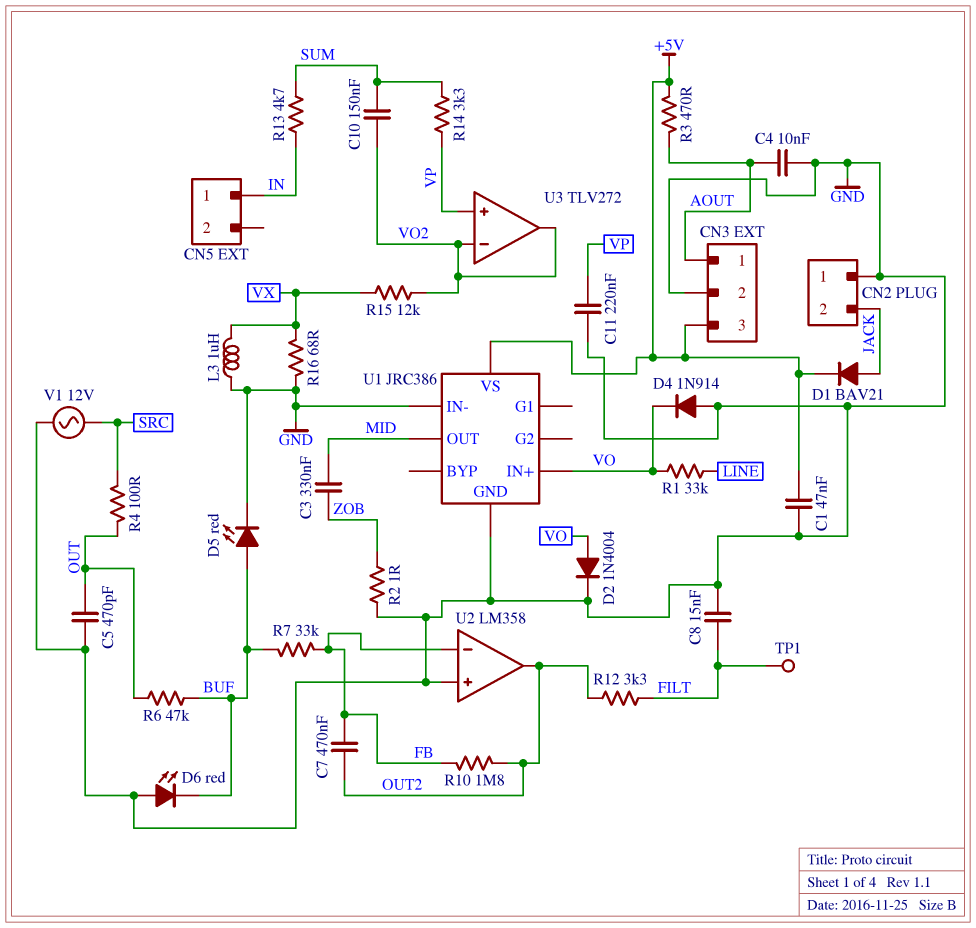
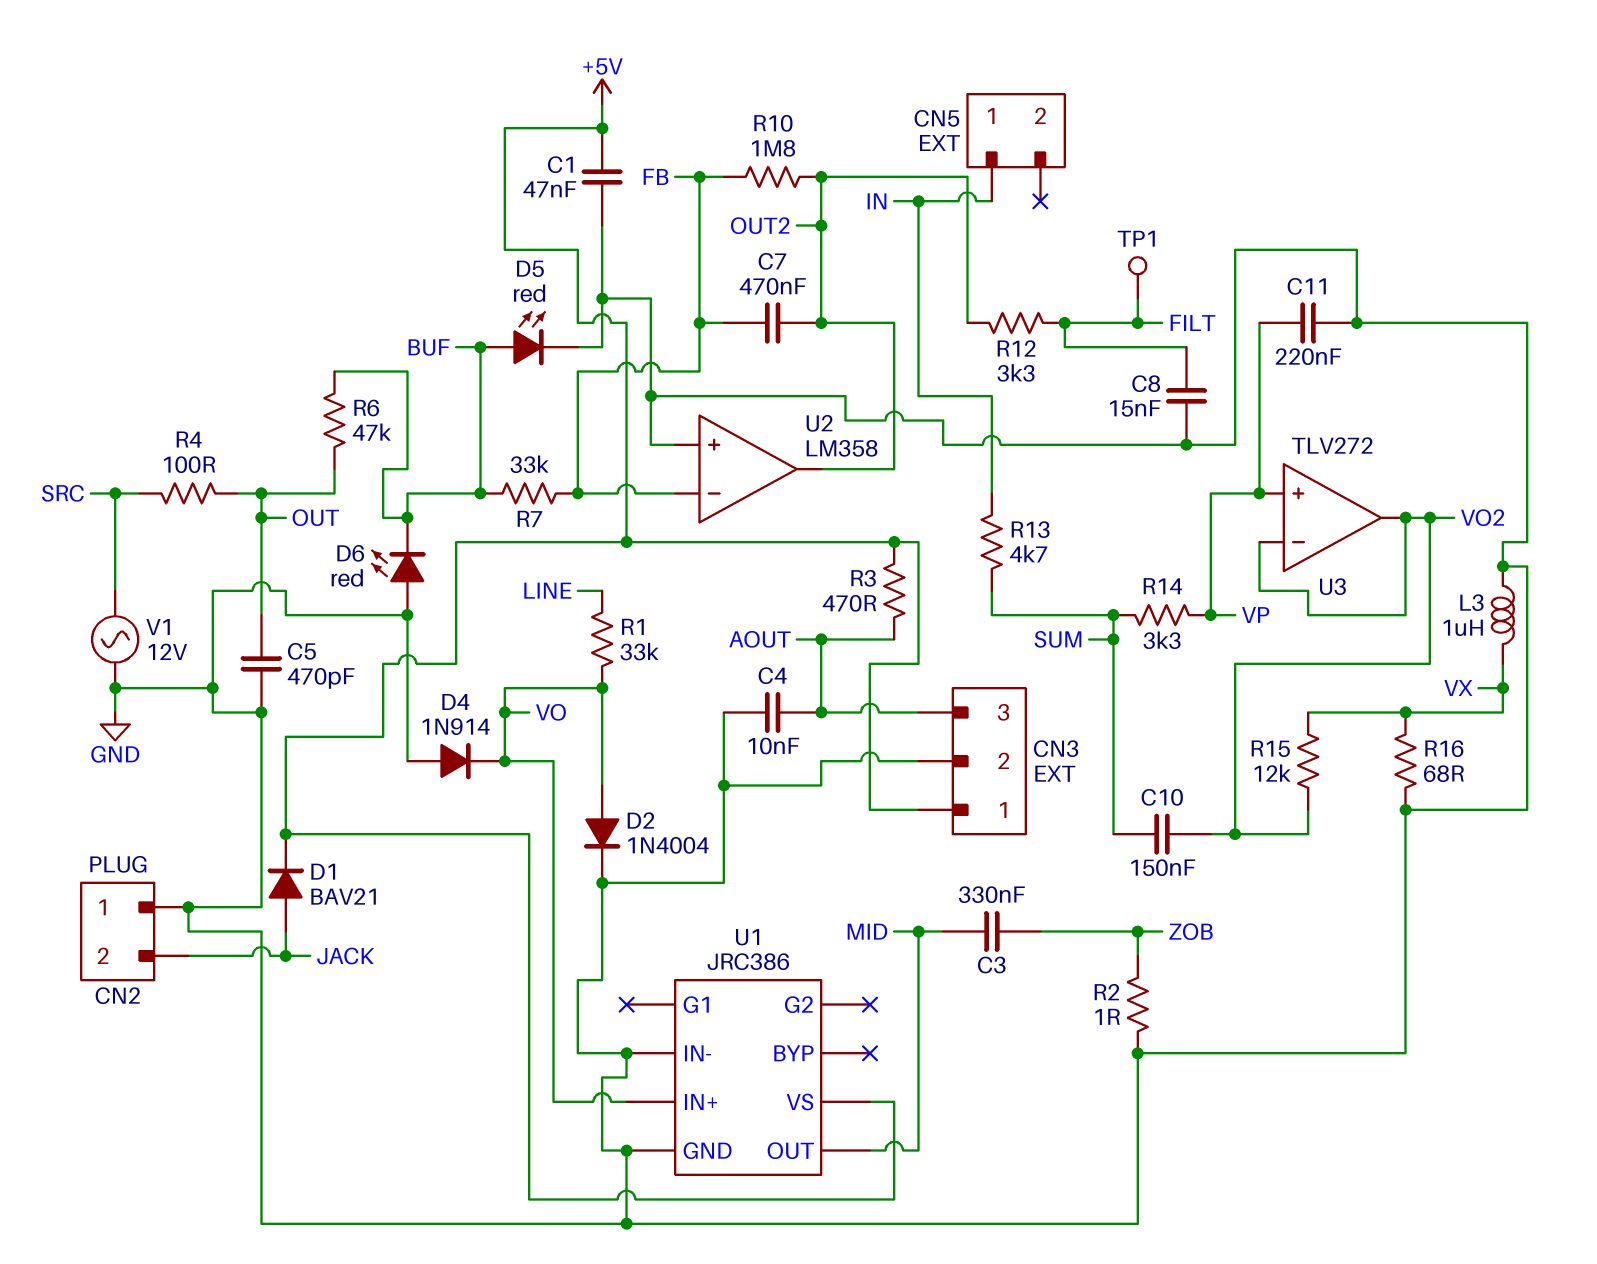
CN3 pin 1: AOUT -> +5V
CN3 pin 3: +5V -> AOUT

